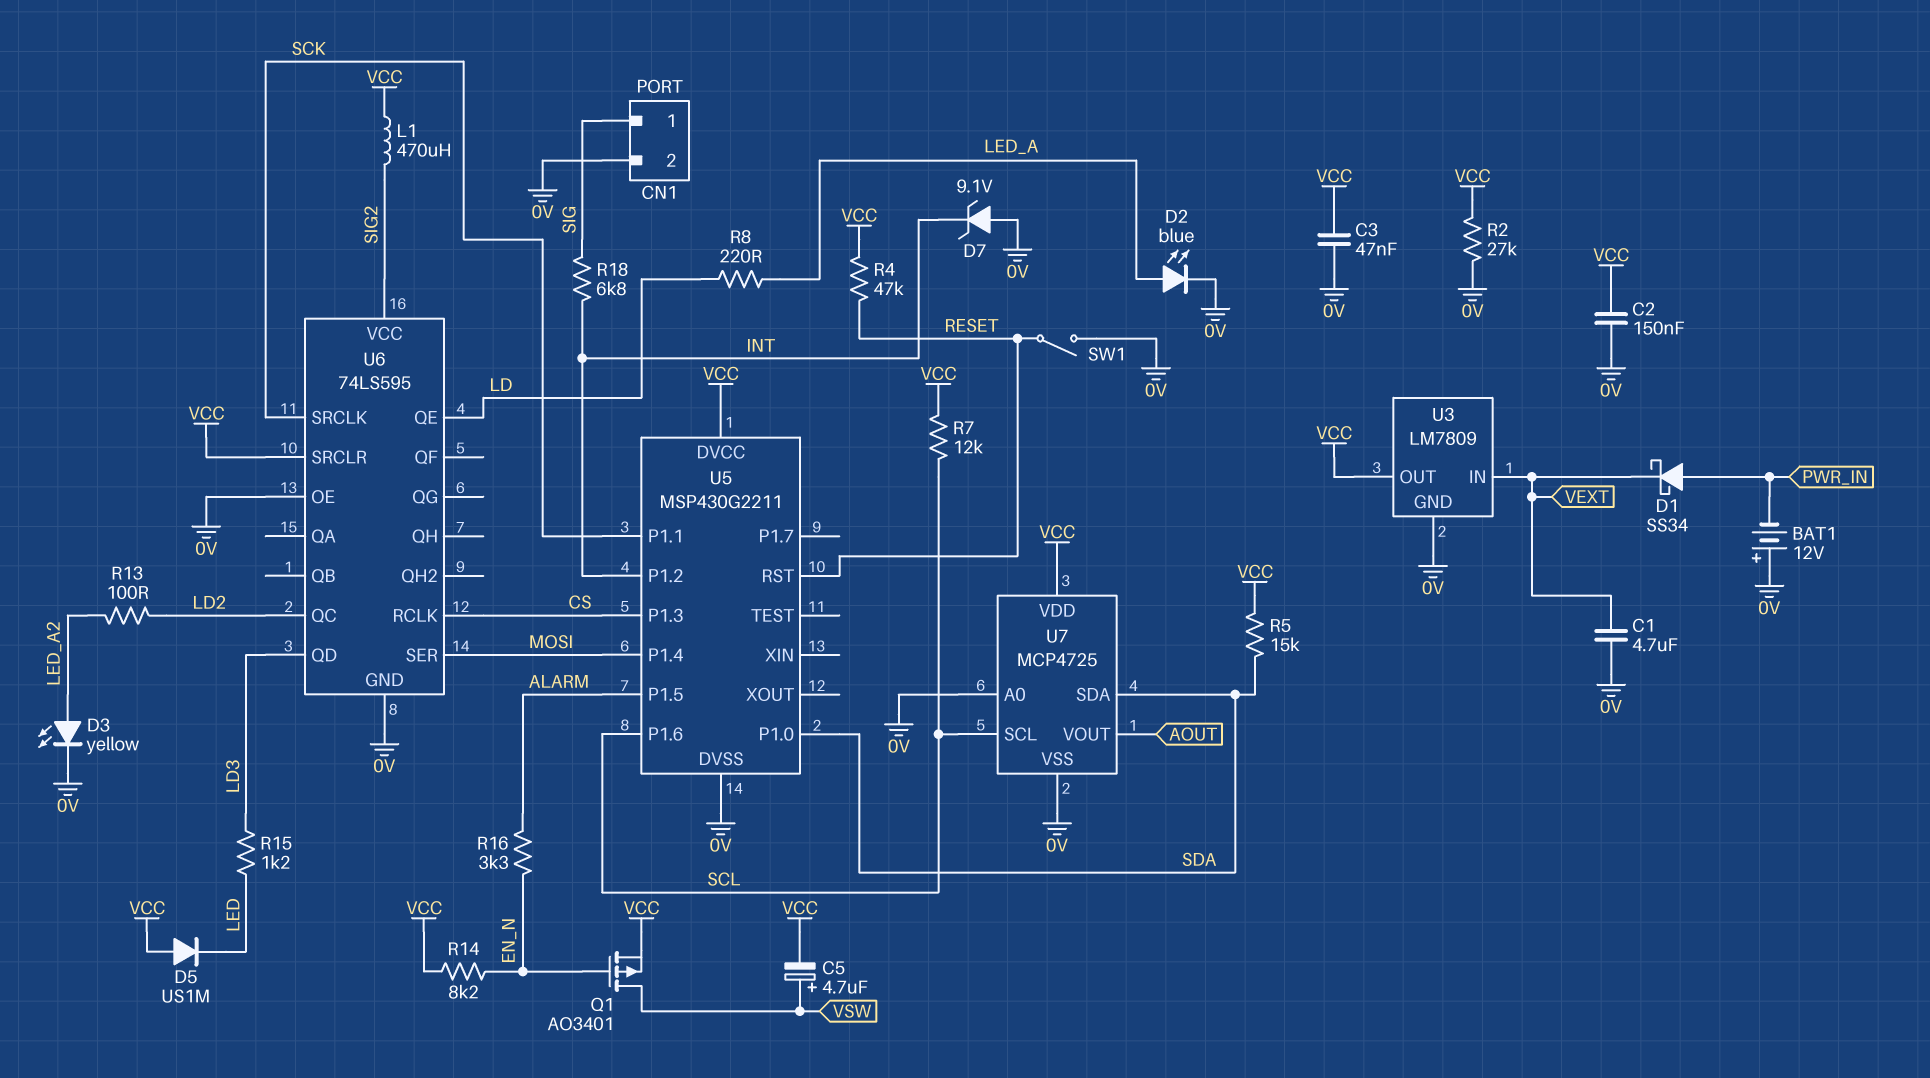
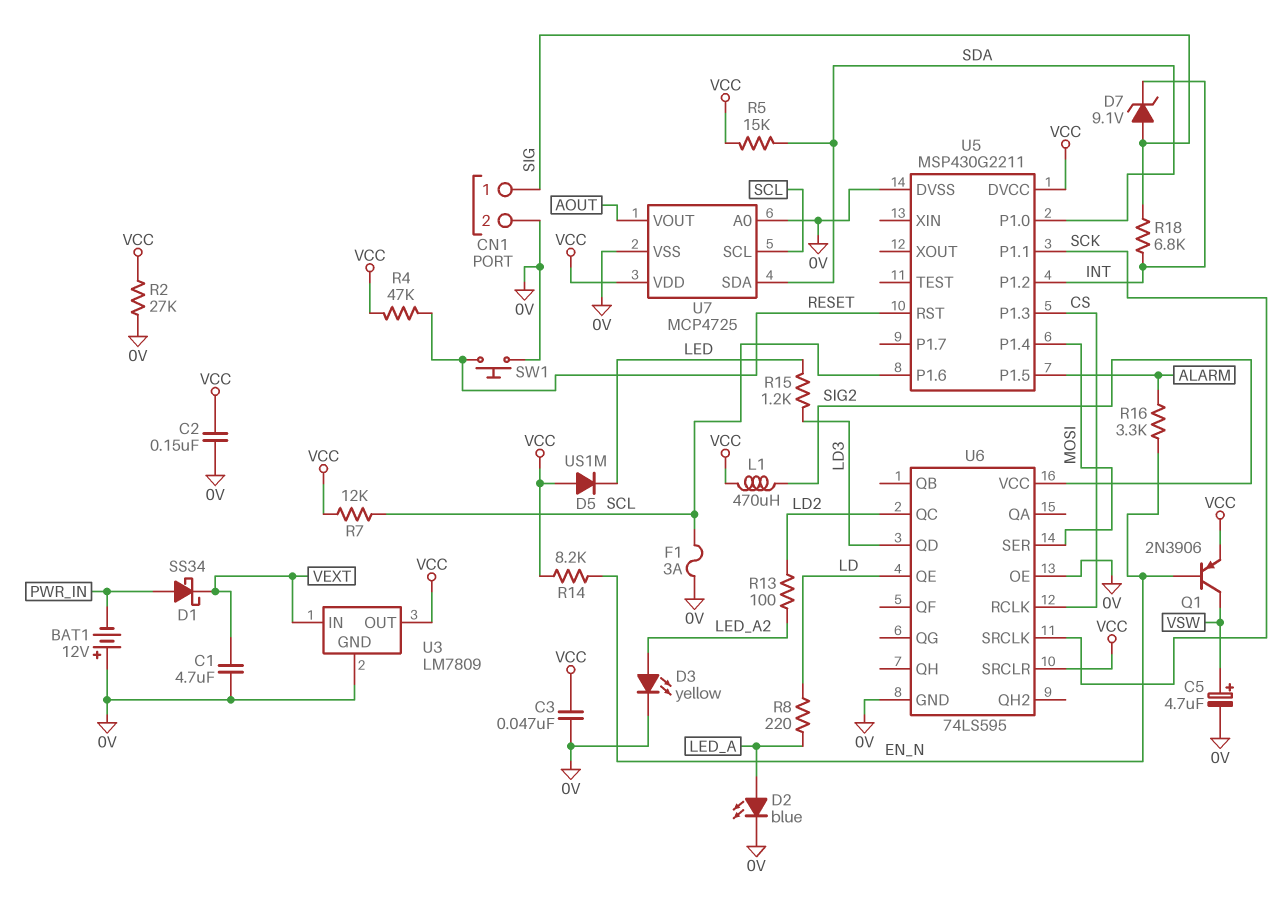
C5: 4.7uF (plus VSW, minus VCC) -> 4.7uF (plus VSW, minus 0V)
D7: zener 9.1V (A 0V, K INT) -> zener 9.1V (A SIG, K INT)
F1: none -> 3A (0V, SCL)
Q1: PMOS AO3401 (G EN_N, D VSW, S VCC) -> PNP 2N3906 (B EN_N, C VSW, E VCC)
SW1: switch (0V, RESET) -> button (0V, RESET)

